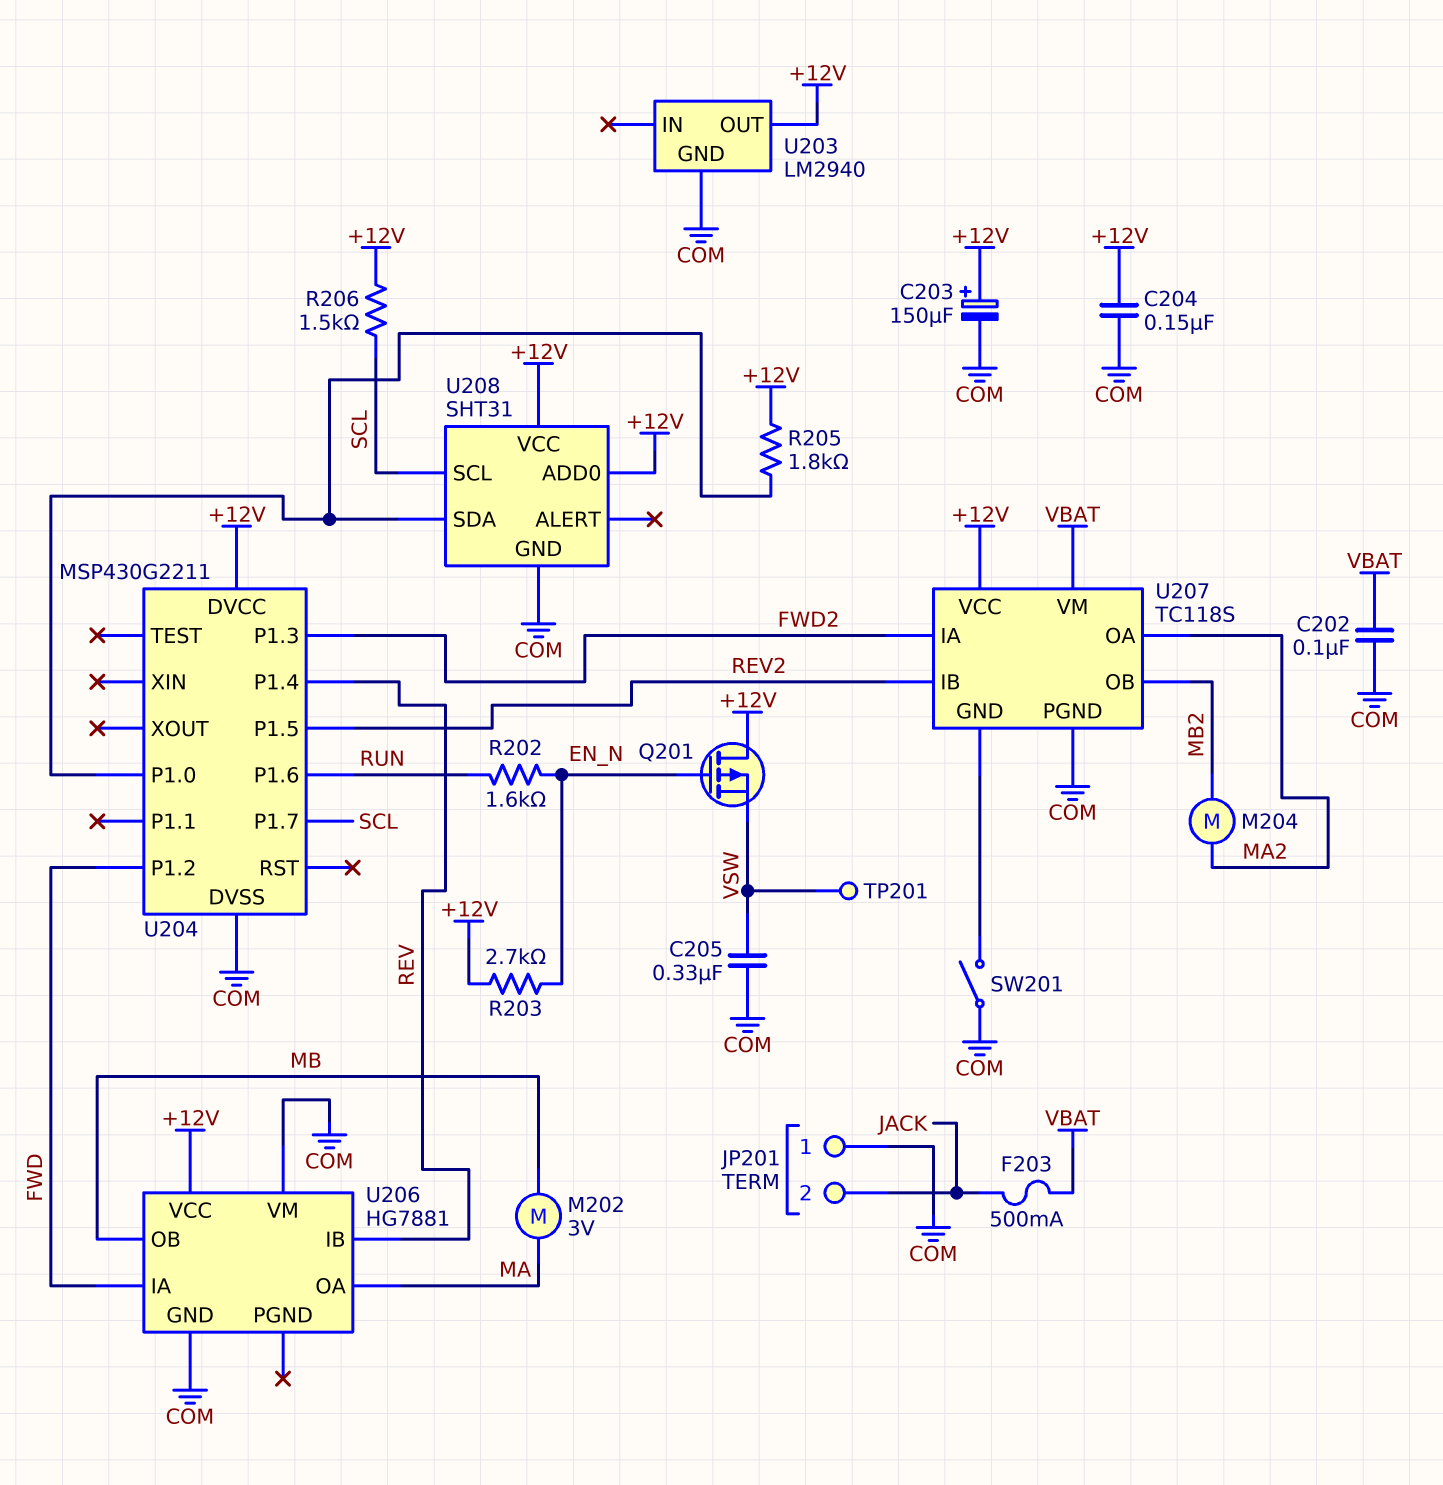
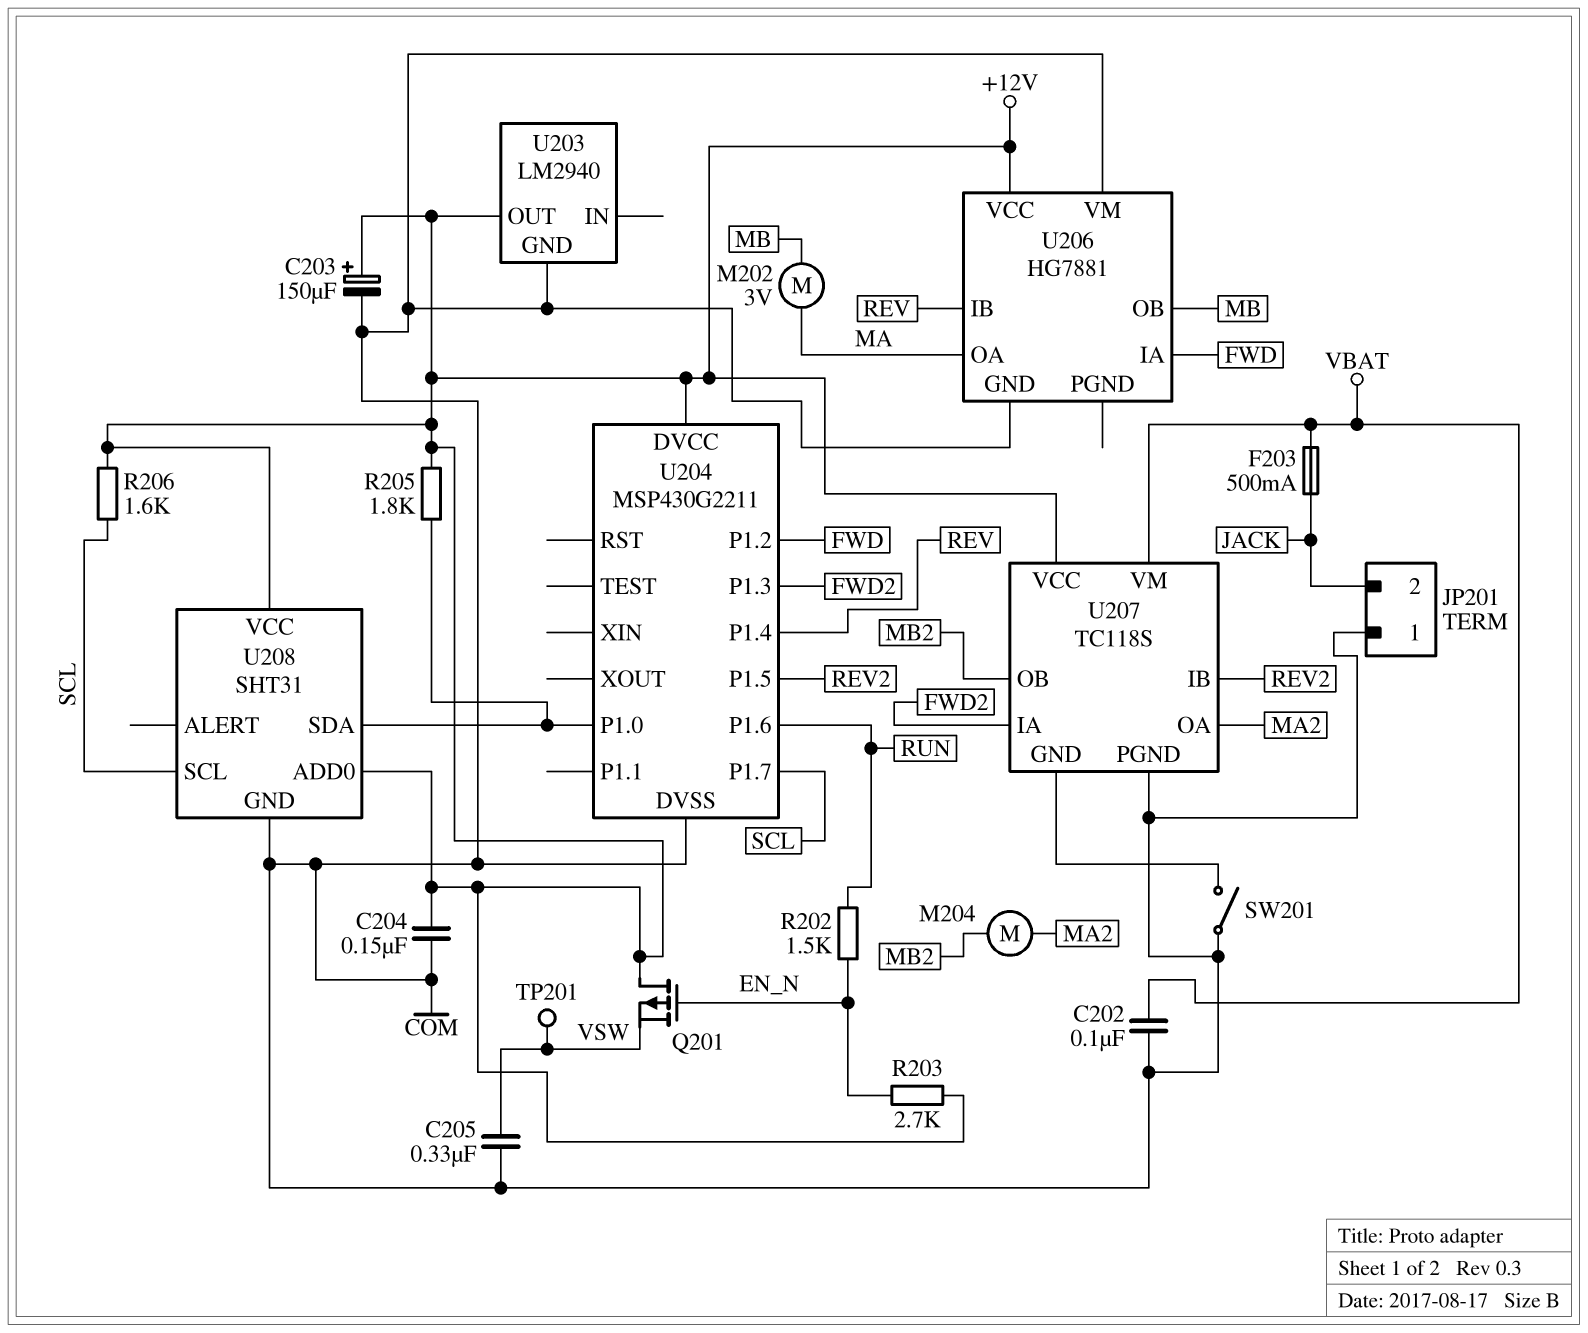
R202: 1.6k (EN_N, RUN) -> 1.5k (EN_N, RUN)
R206: 1.5k (+12V, SCL) -> 1.6k (+12V, SCL)

